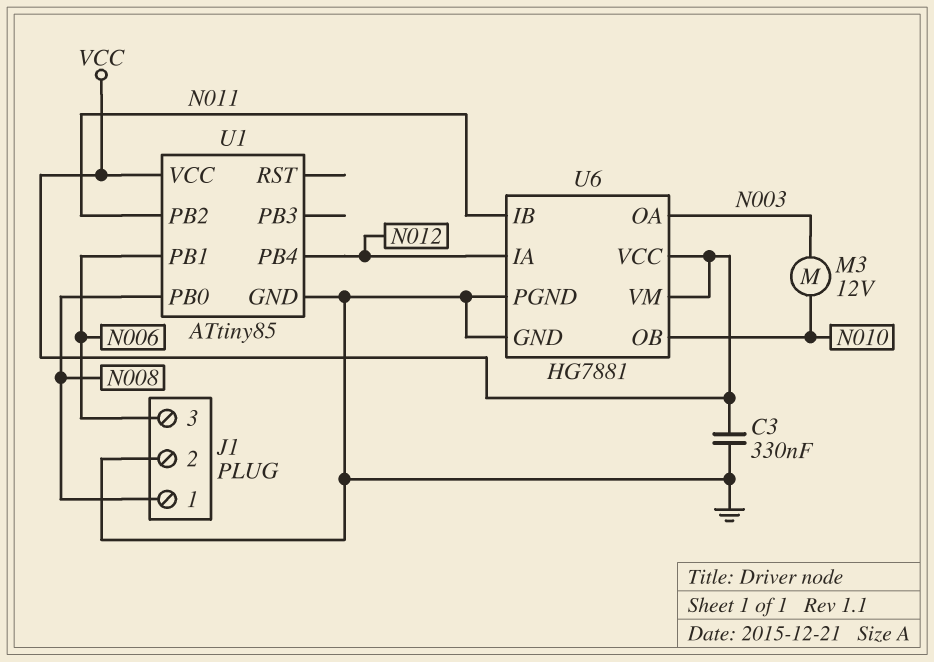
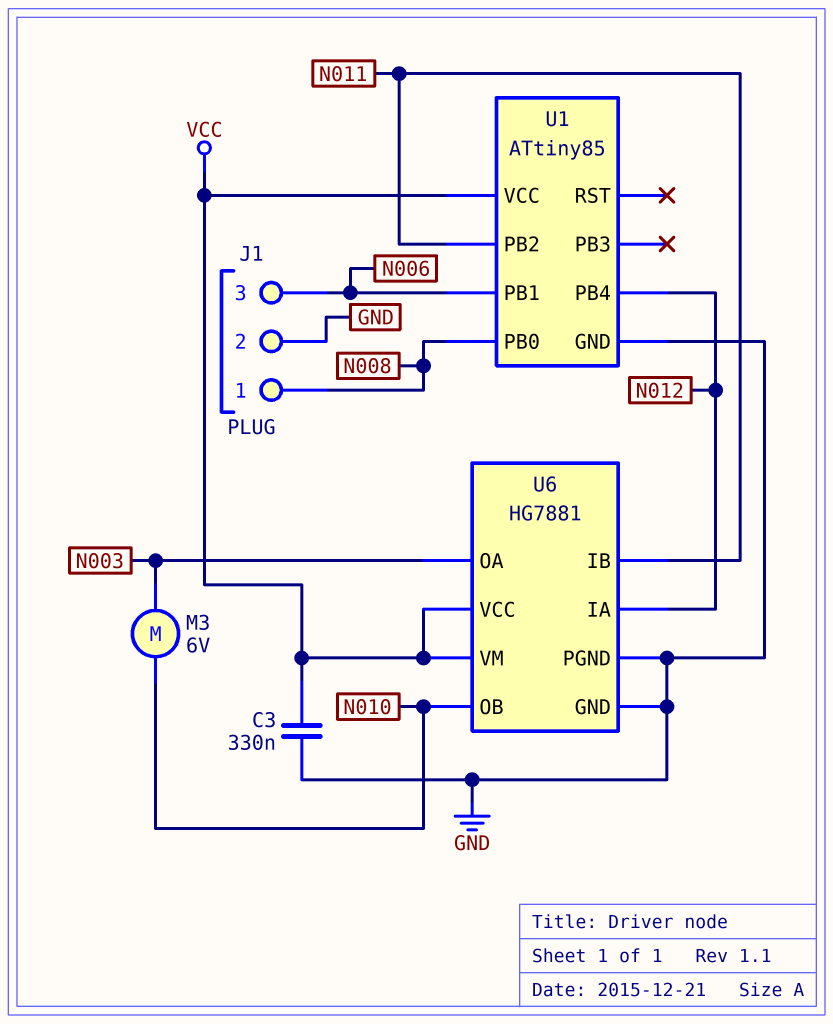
M3: motor 12V (N003, N010) -> motor 6V (N003, N010)

